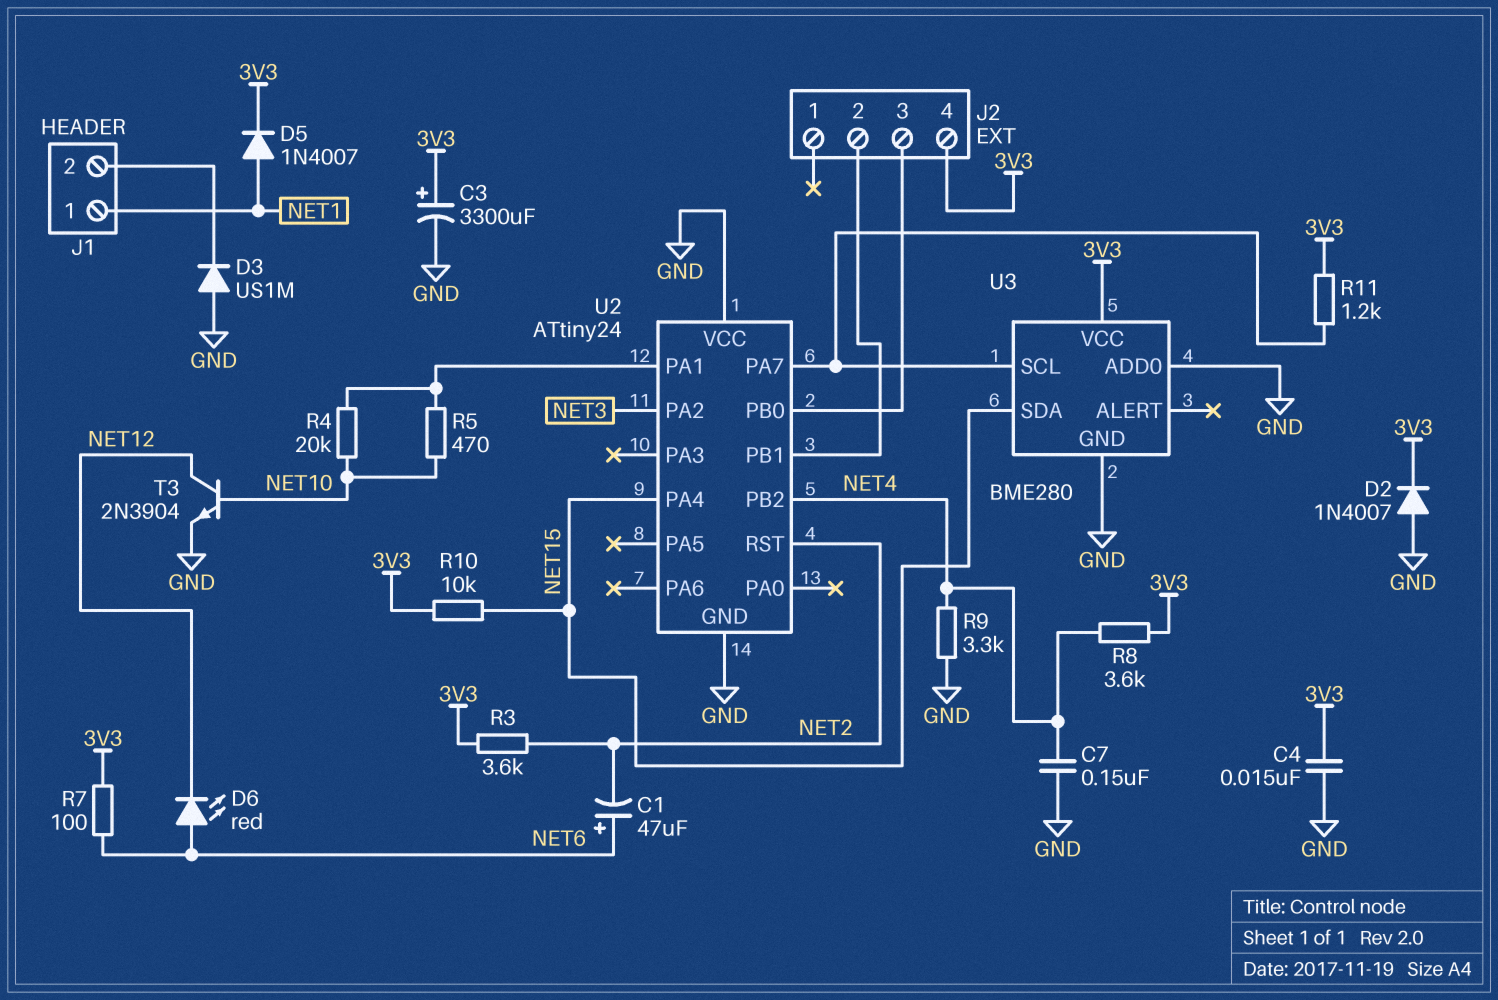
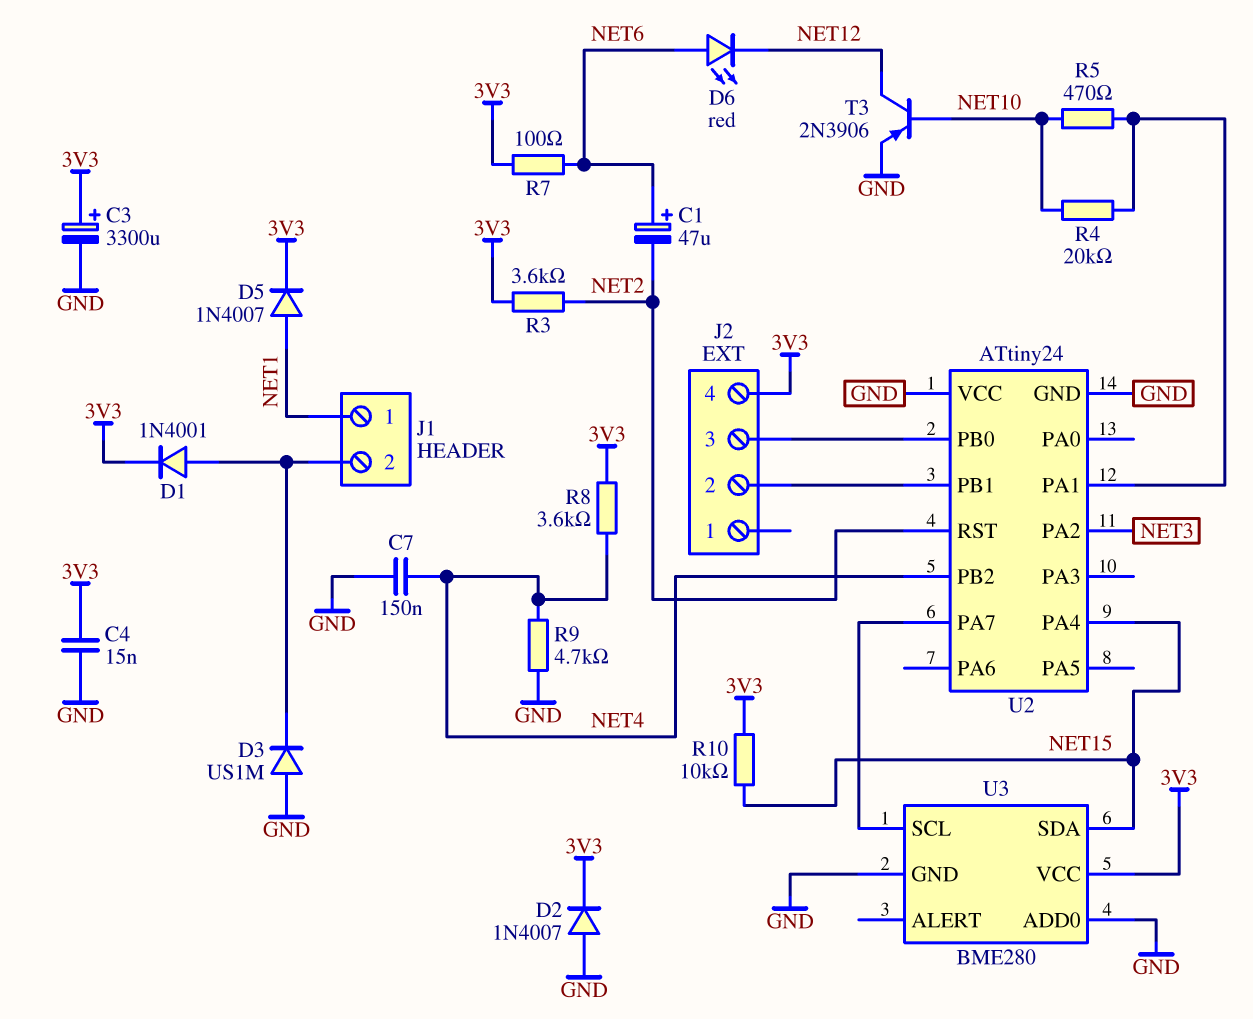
D1: none -> diode 1N4001 (A J1/2, K 3V3)
R9: 3.3k (GND, NET4) -> 4.7k (GND, NET4)
R11: 1.2k (3V3, U2/PA7) -> none
T3: NPN 2N3904 (B NET10, C NET12, E GND) -> PNP 2N3906 (B NET10, C NET12, E GND)

